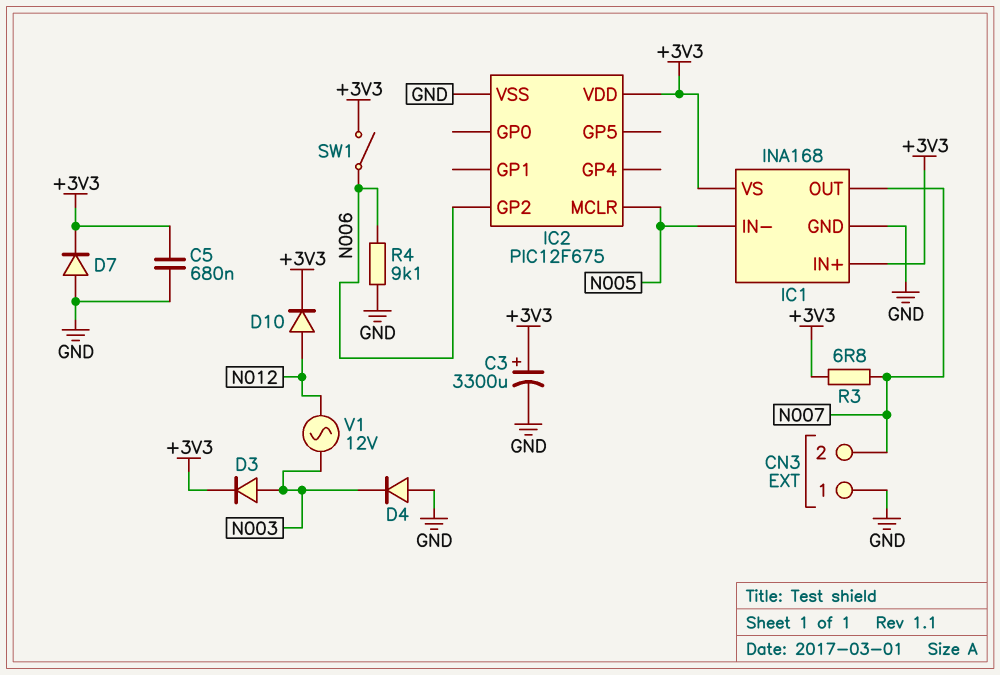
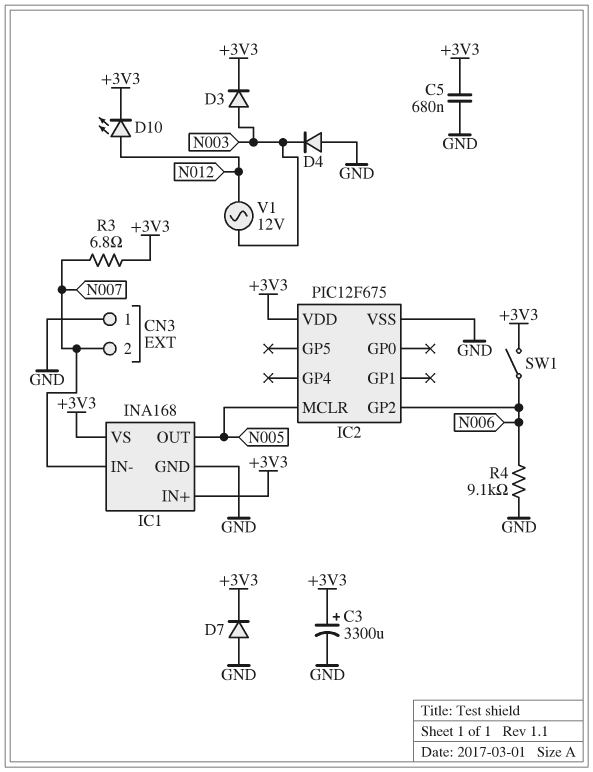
D10: diode (A N012, K +3V3) -> LED (A N012, K +3V3)
IC1 pin IN-: N005 -> N007
IC1 pin OUT: N007 -> N005

